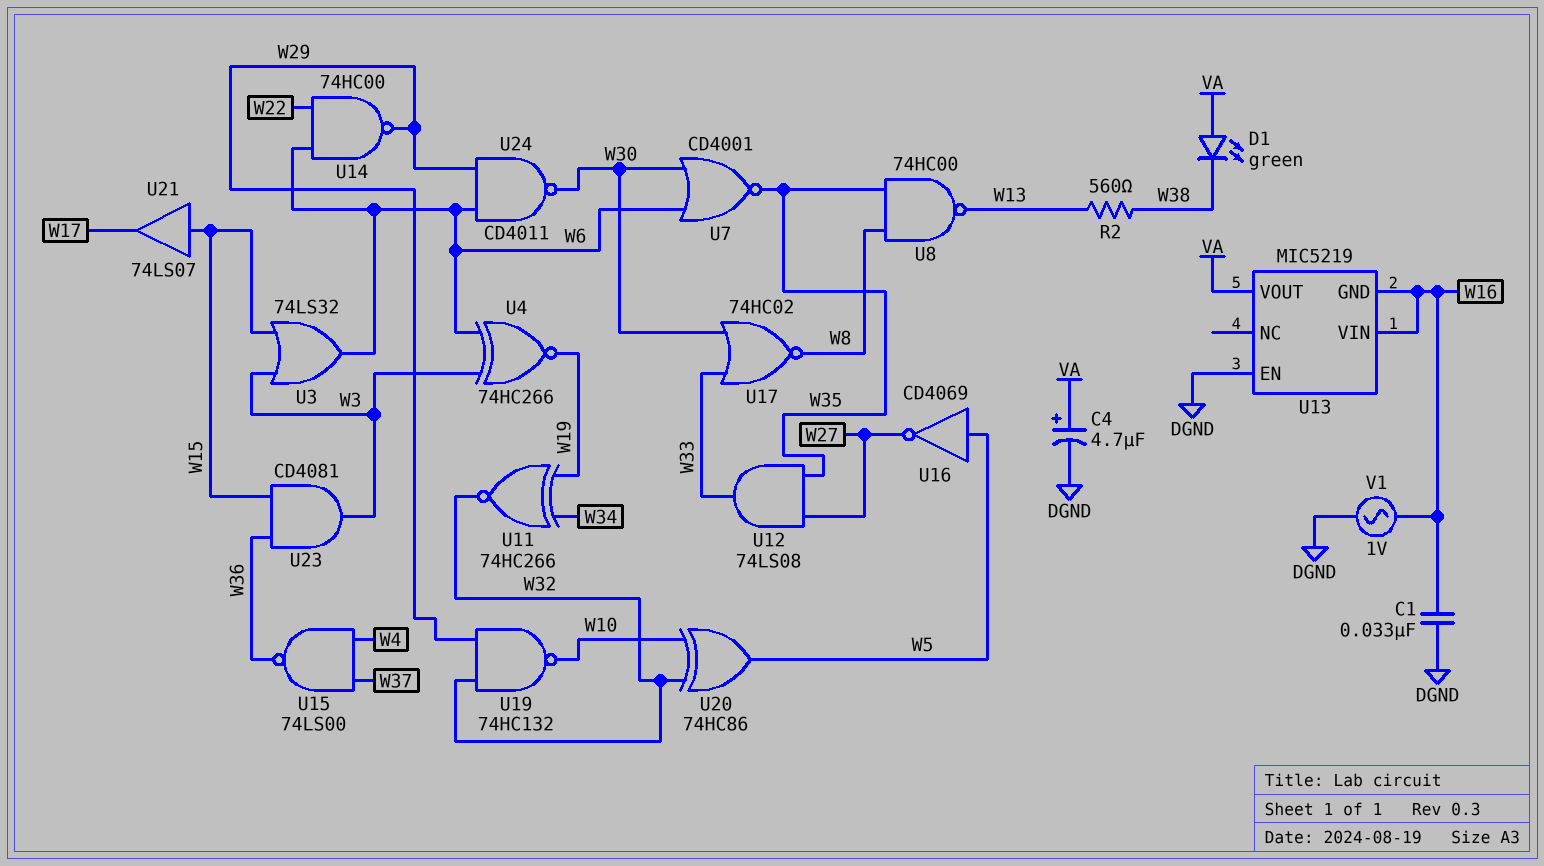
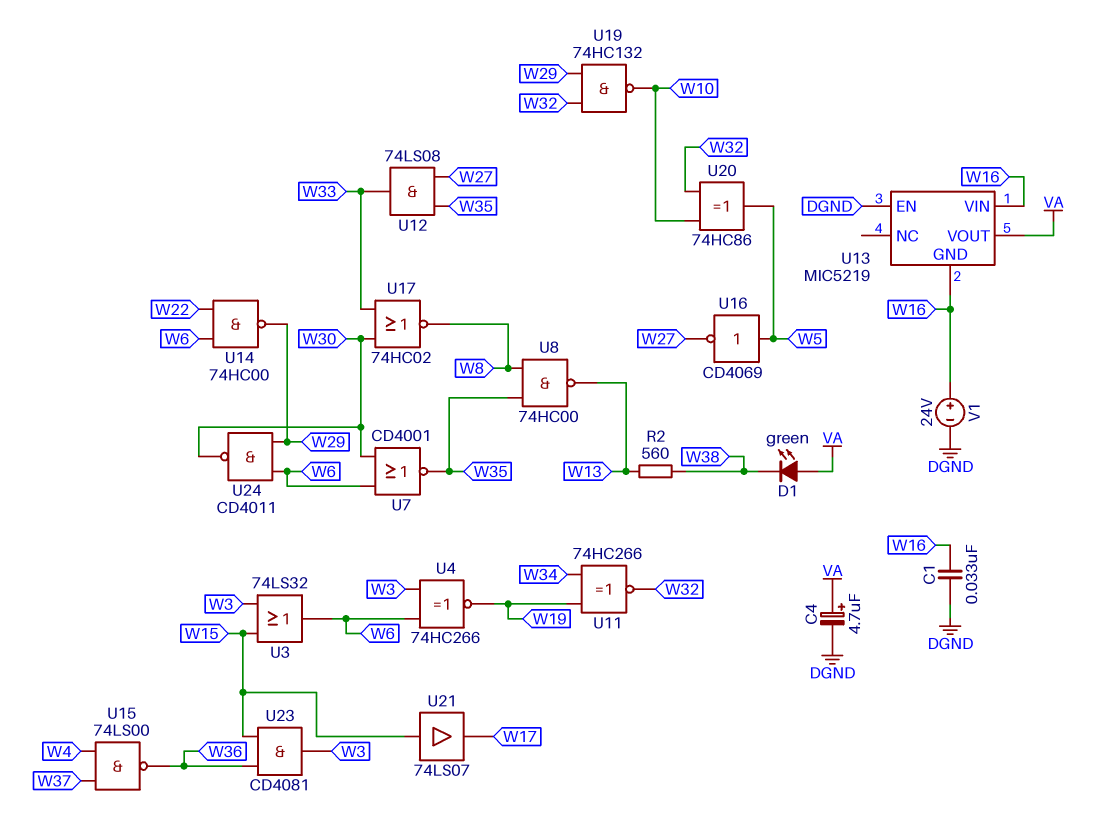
V1: AC 1V (DGND, W16) -> 24V (plus W16, minus DGND)

